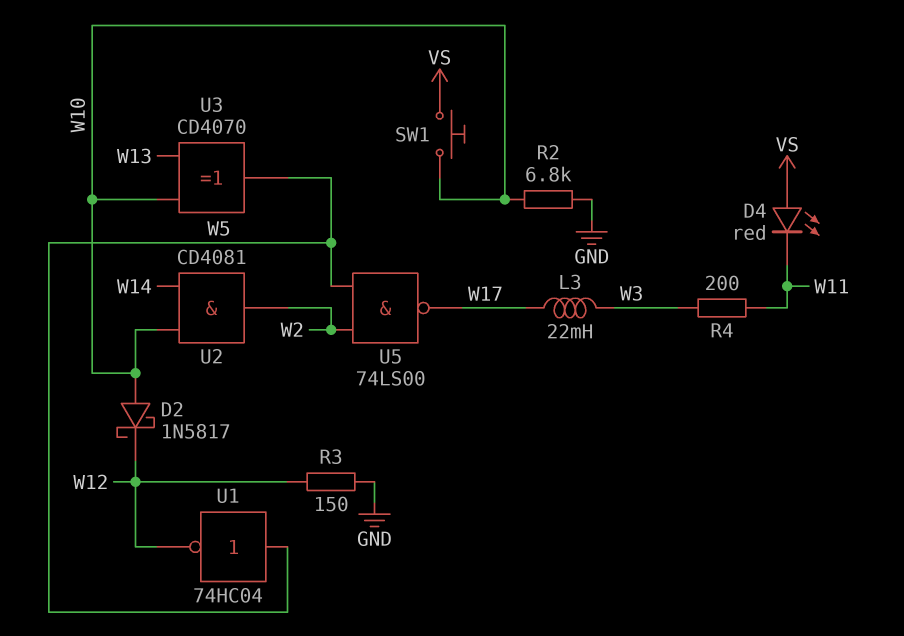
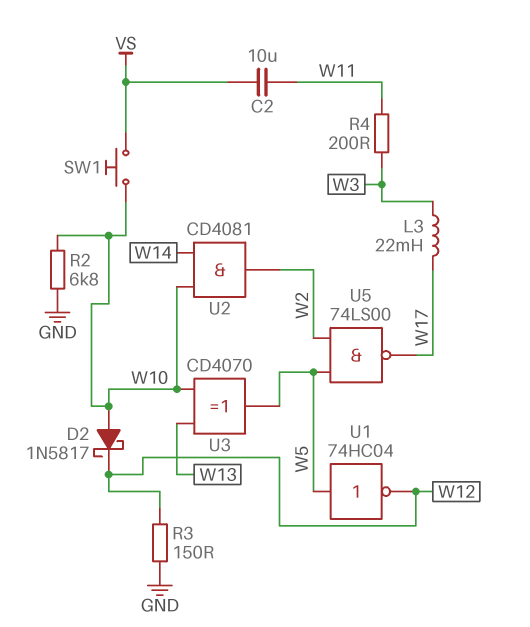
C2: none -> 10uF (VS, W11)
D4: LED red (A VS, K W11) -> none

